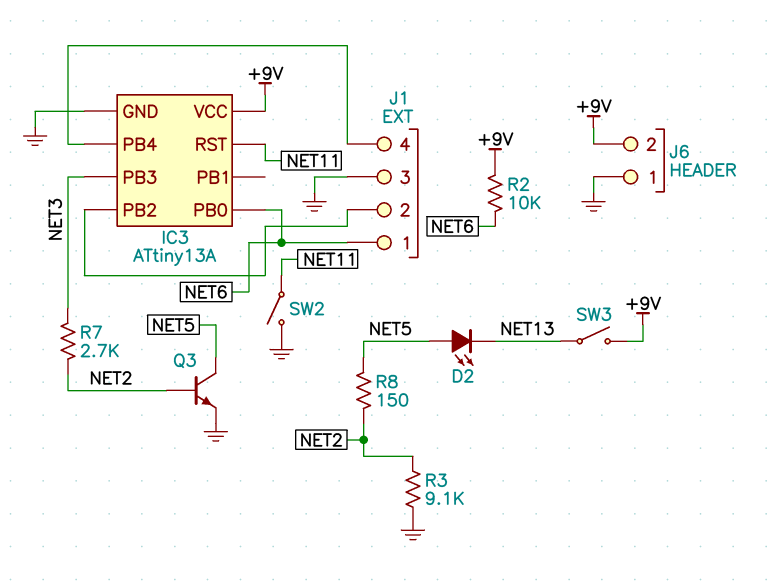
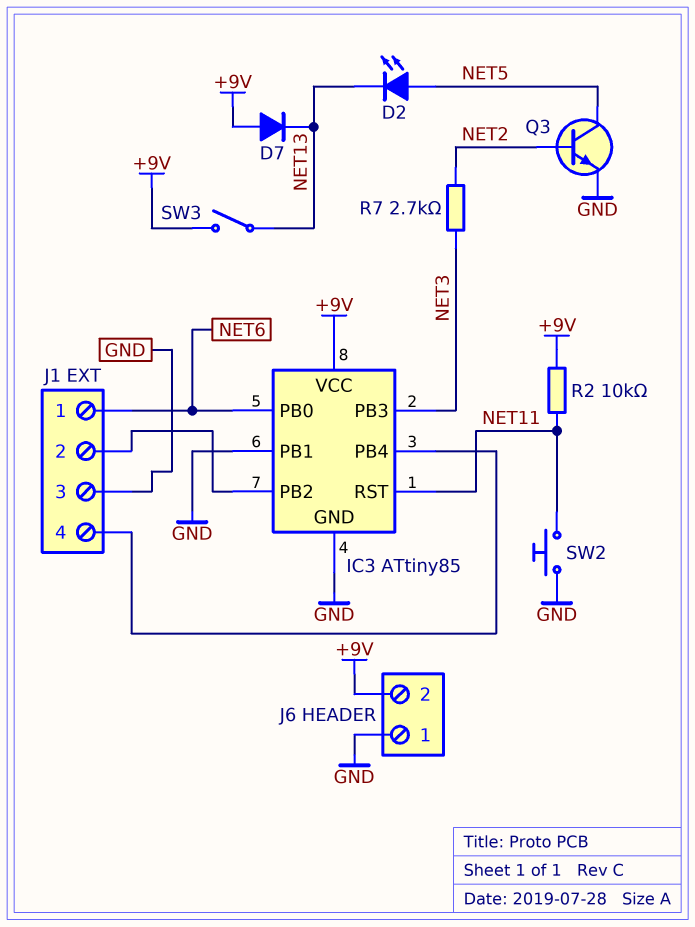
D7: none -> diode (A +9V, K NET13)
IC3: ATtiny13A -> ATtiny85
IC3 pin PB1: none -> GND
R2: 10k (+9V, NET6) -> 10k (+9V, NET11)
R3: 9.1k (GND, NET2) -> none
R8: 150 (NET2, NET5) -> none
SW2: switch (GND, NET11) -> button (GND, NET11)

